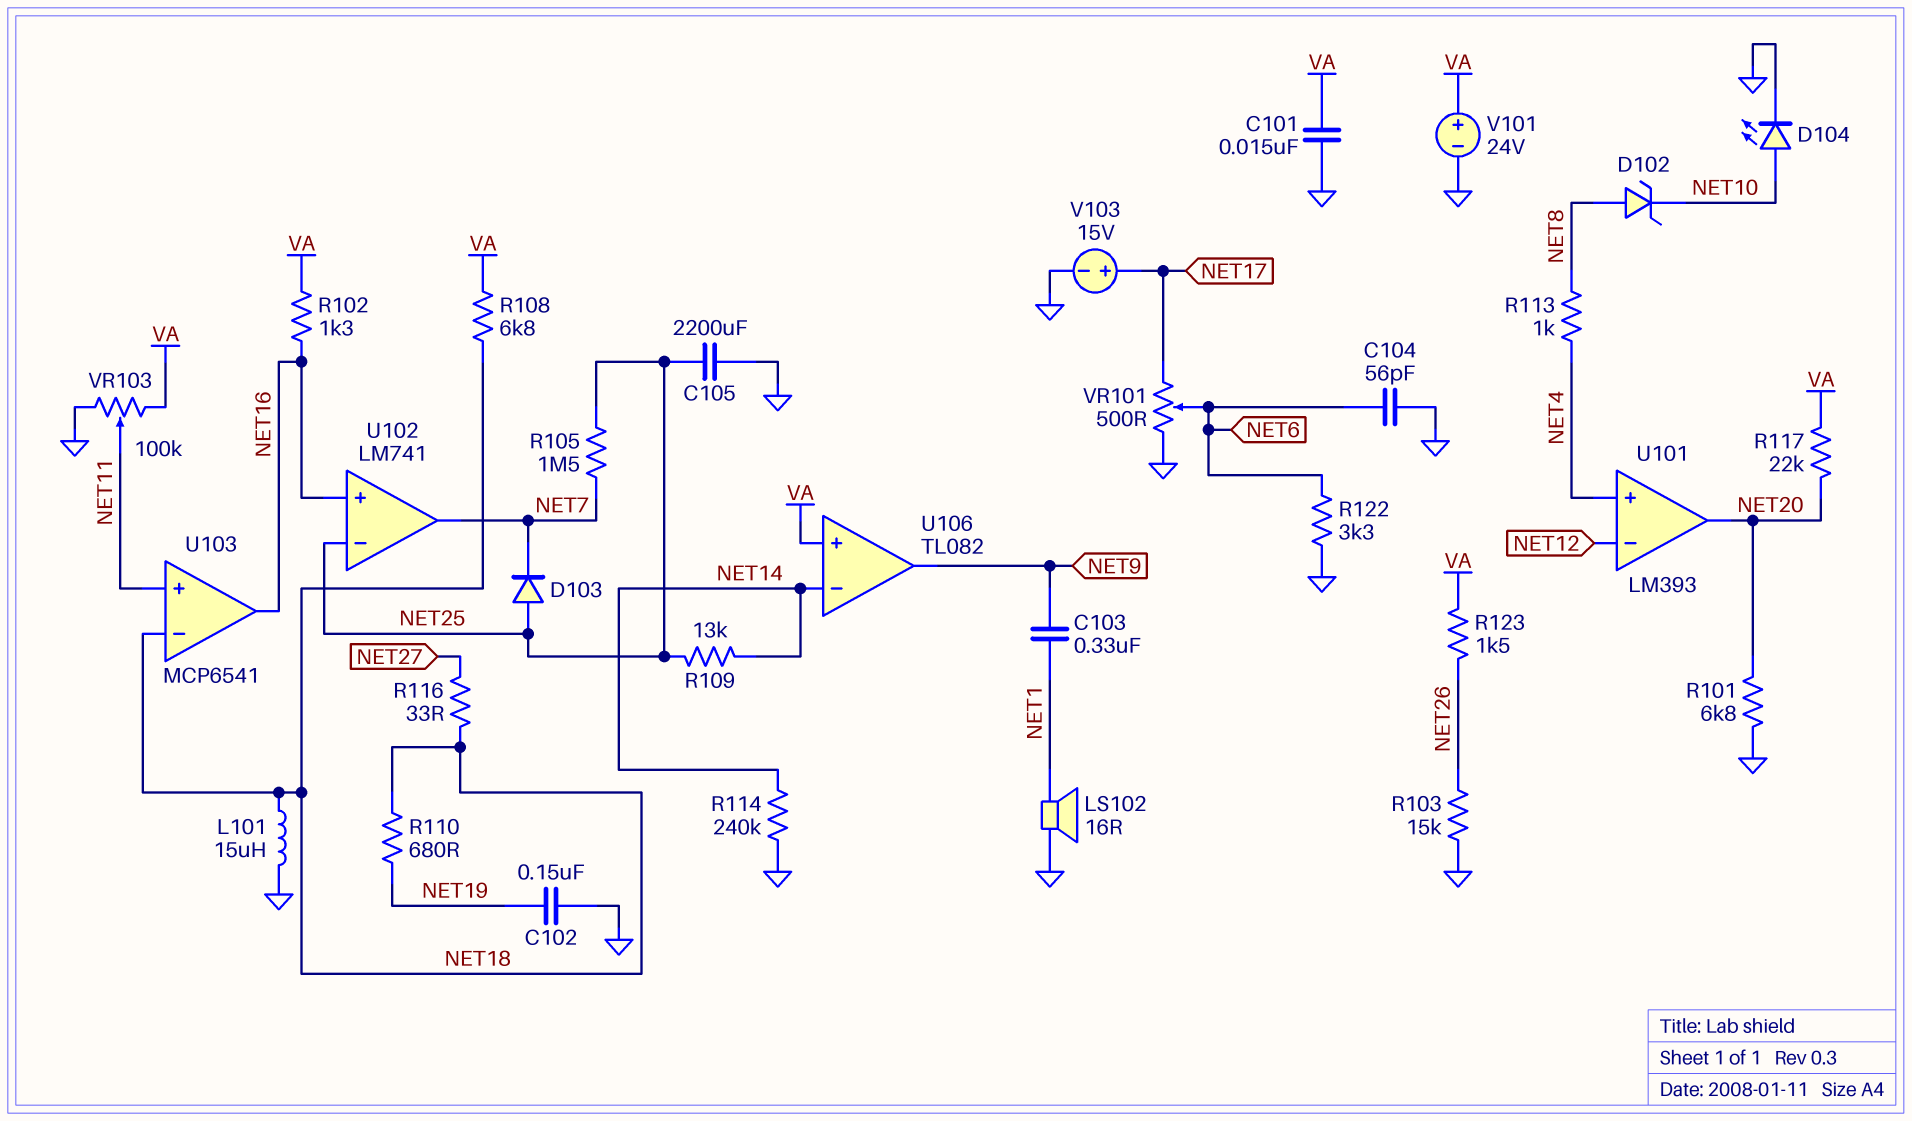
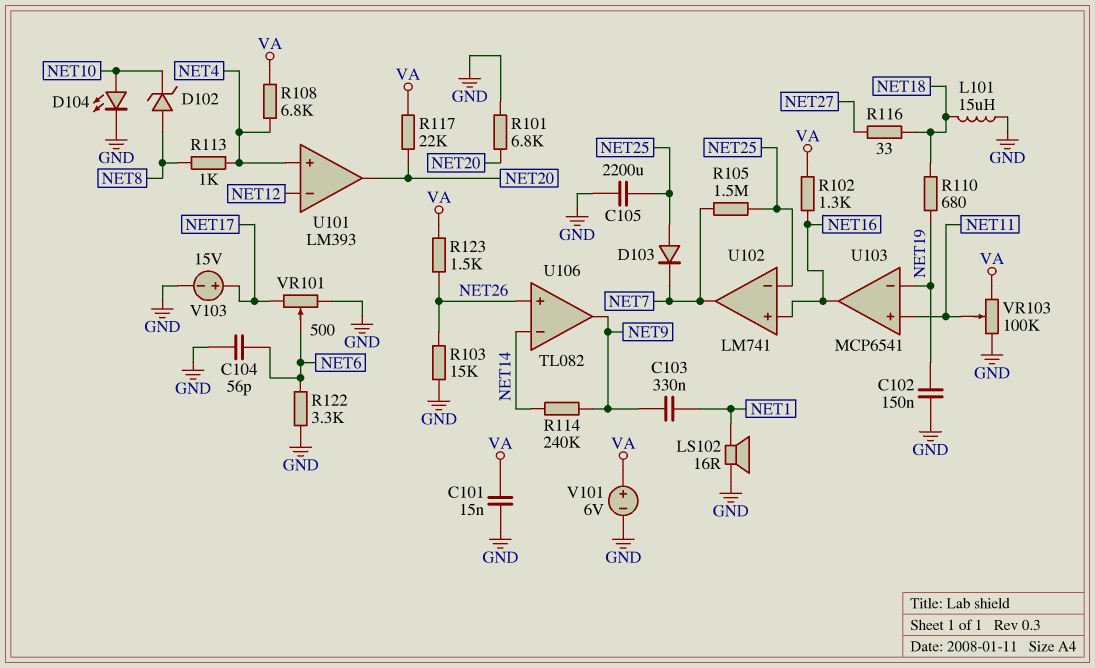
R108: 6.8k (NET18, VA) -> 6.8k (NET4, VA)
R109: 13k (NET14, NET25) -> none
R114: 240k (GND, NET14) -> 240k (NET9, NET14)
U103 pin in-: NET18 -> NET19
U106 pin in+: VA -> NET26
V101: 24V (plus VA, minus GND) -> 6V (plus VA, minus GND)

